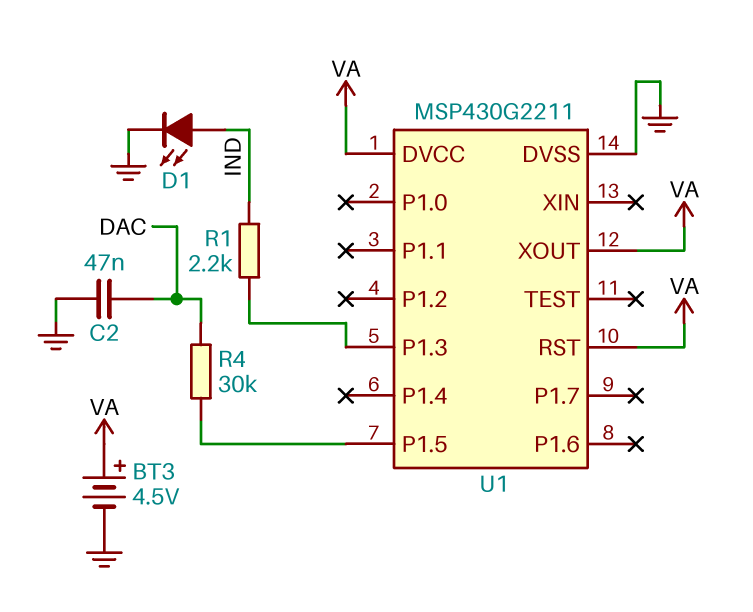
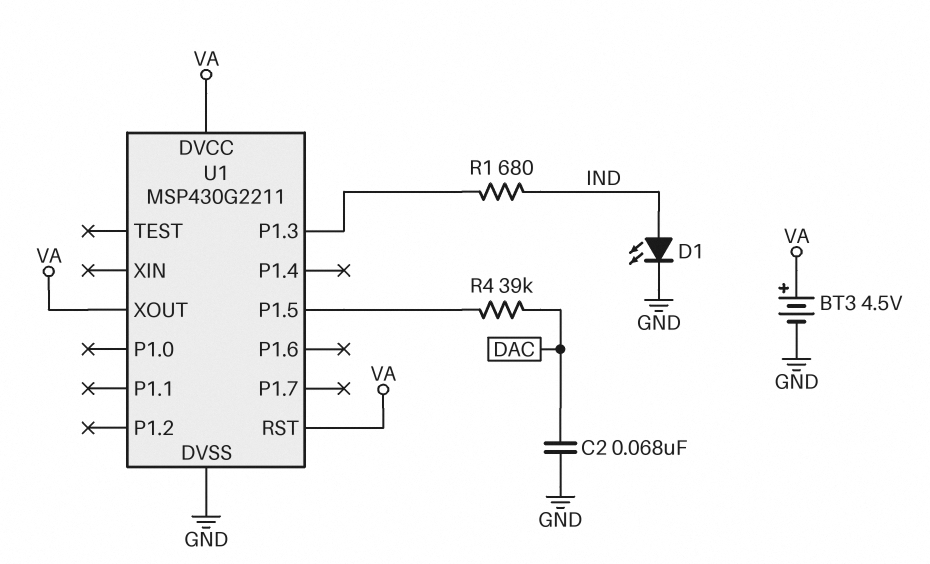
C2: 47nF (DAC, GND) -> 68nF (DAC, GND)
R1: 2.2k (IND, U1/P1.3) -> 680 (IND, U1/P1.3)
R4: 30k (DAC, U1/P1.5) -> 39k (DAC, U1/P1.5)

